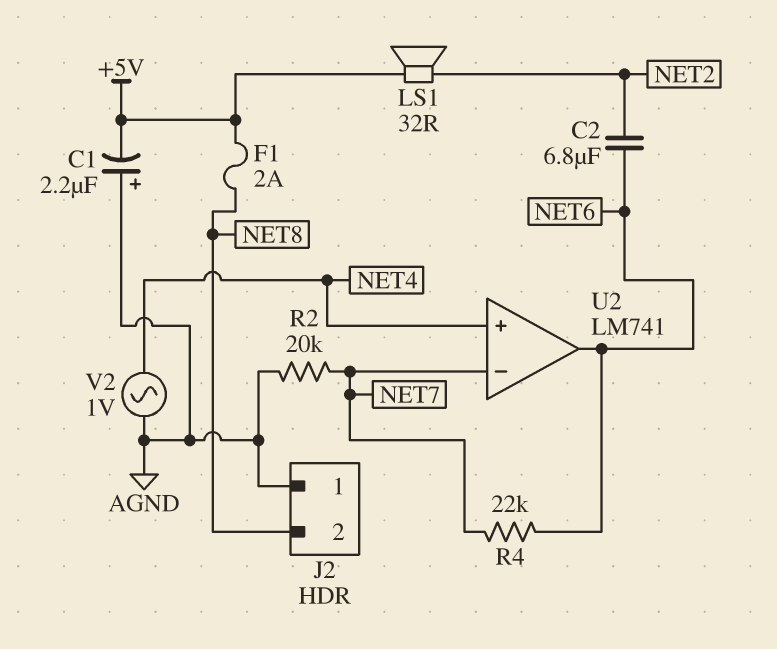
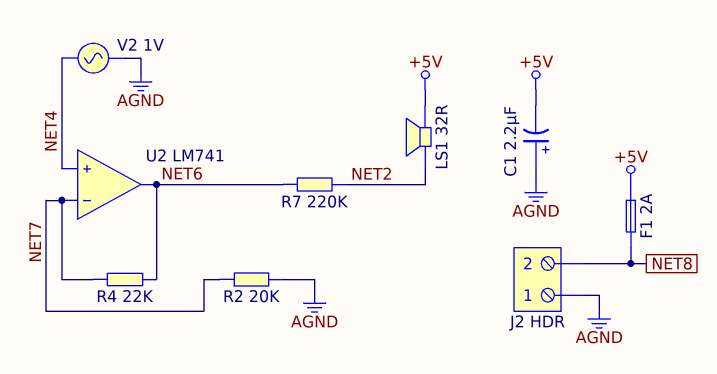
C2: 6.8uF (NET2, NET6) -> none
R7: none -> 220k (NET2, NET6)

